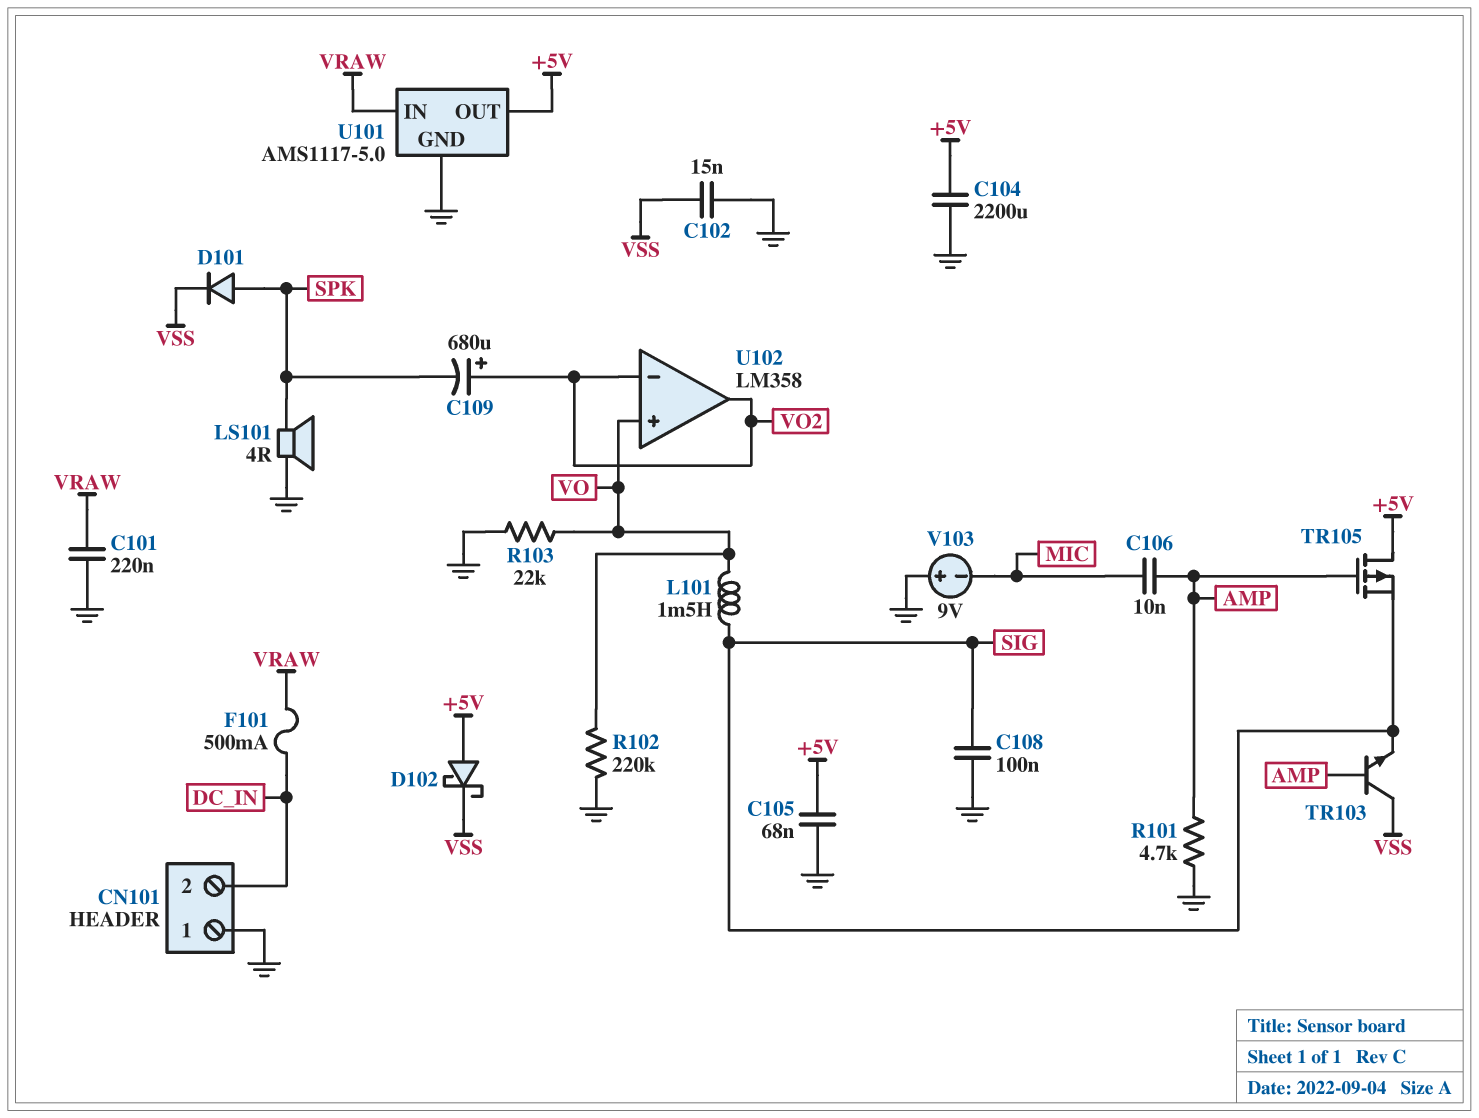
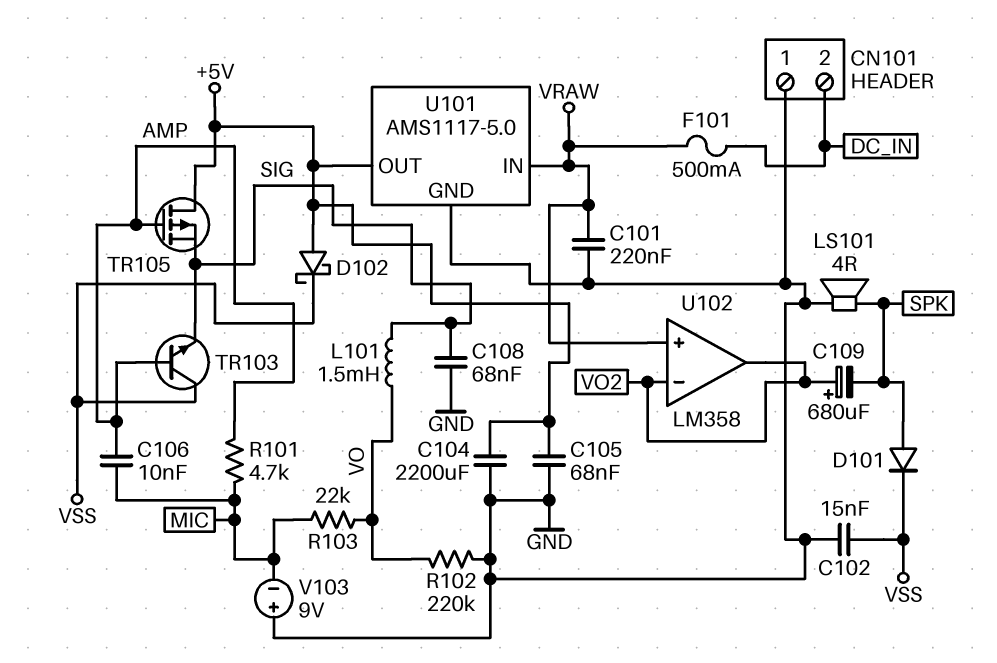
C108: 100nF (GND, SIG) -> 68nF (GND, SIG)
R101: 4.7k (AMP, GND) -> 4.7k (AMP, MIC)
R103: 22k (GND, VO) -> 22k (MIC, VO)
U102 pin in+: VO -> VRAW

